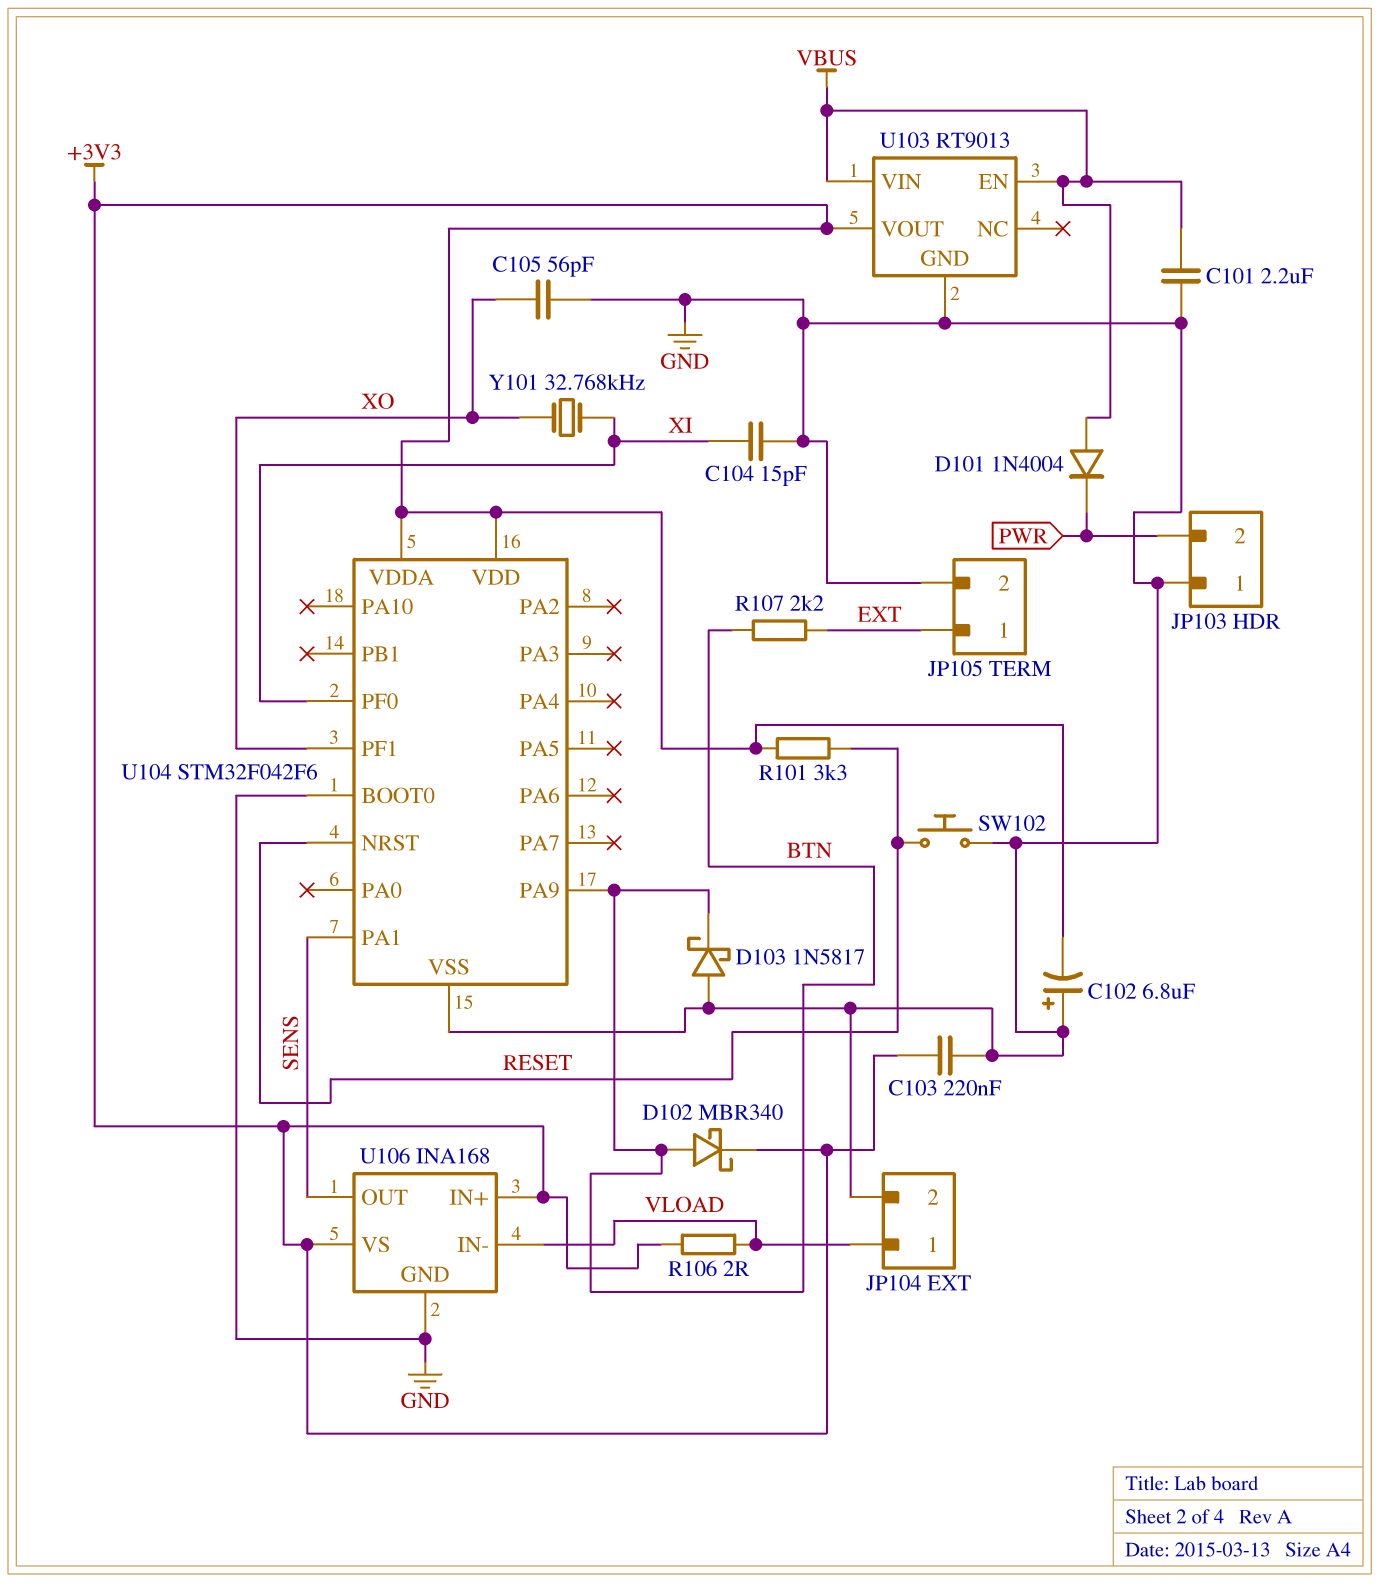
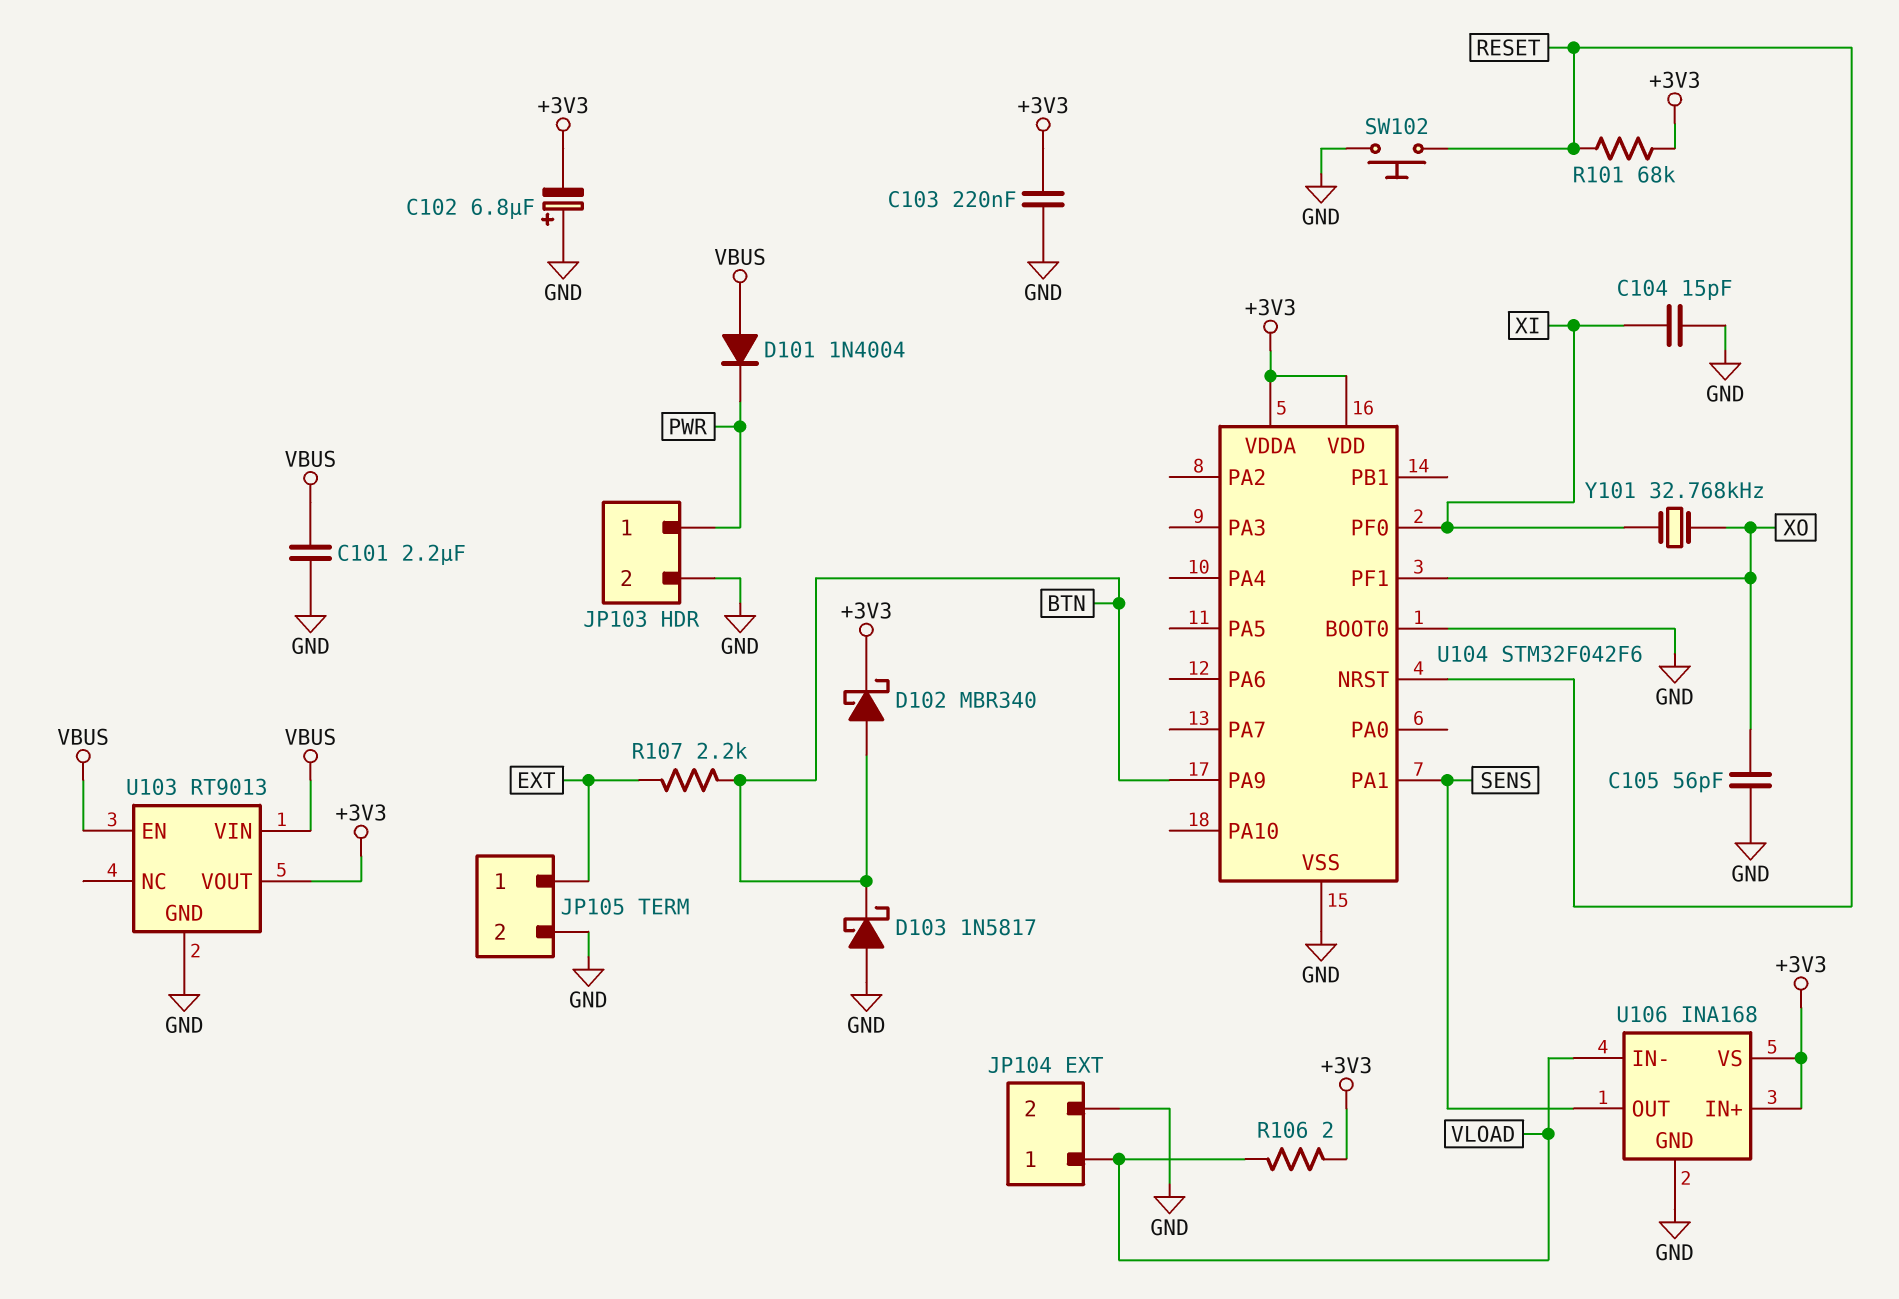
JP103 pin 1: GND -> PWR
JP103 pin 2: PWR -> GND
R101: 3.3k (+3V3, RESET) -> 68k (+3V3, RESET)

